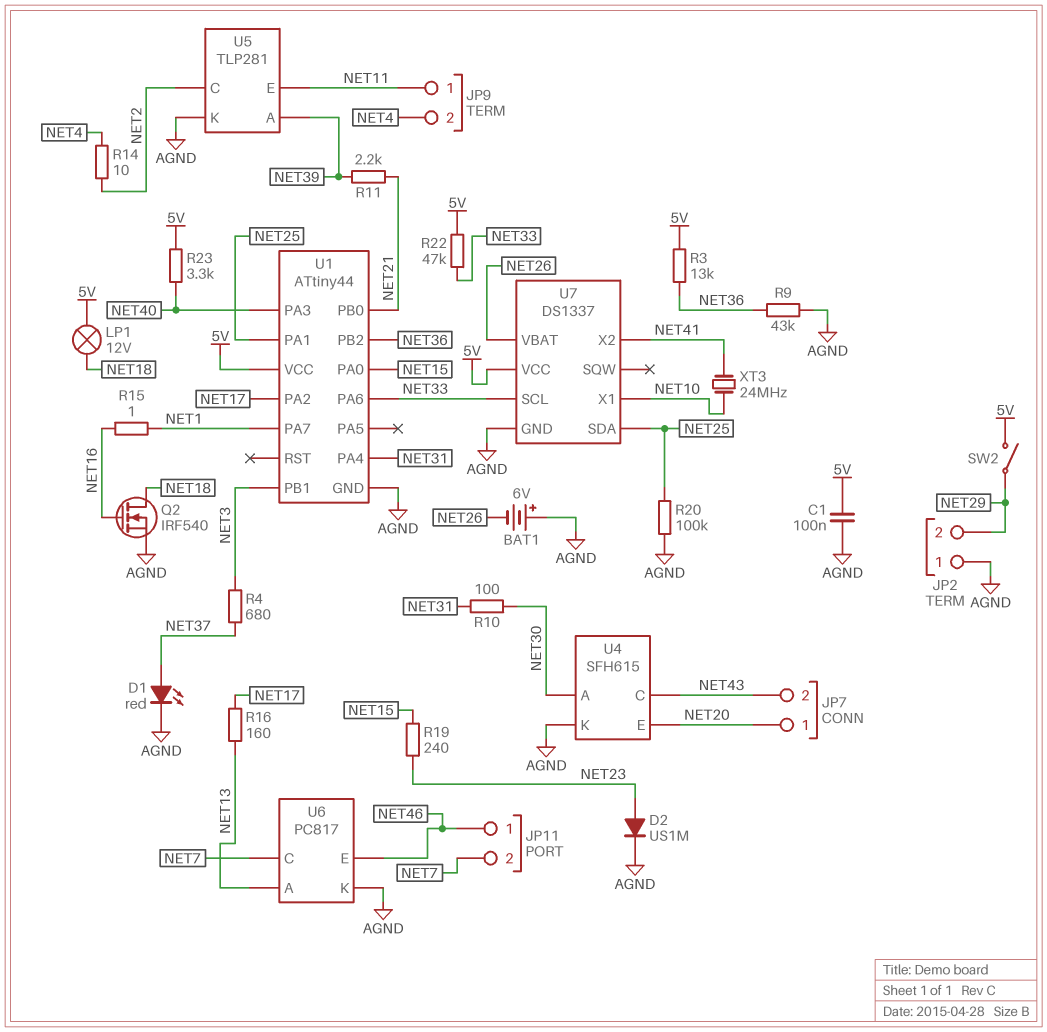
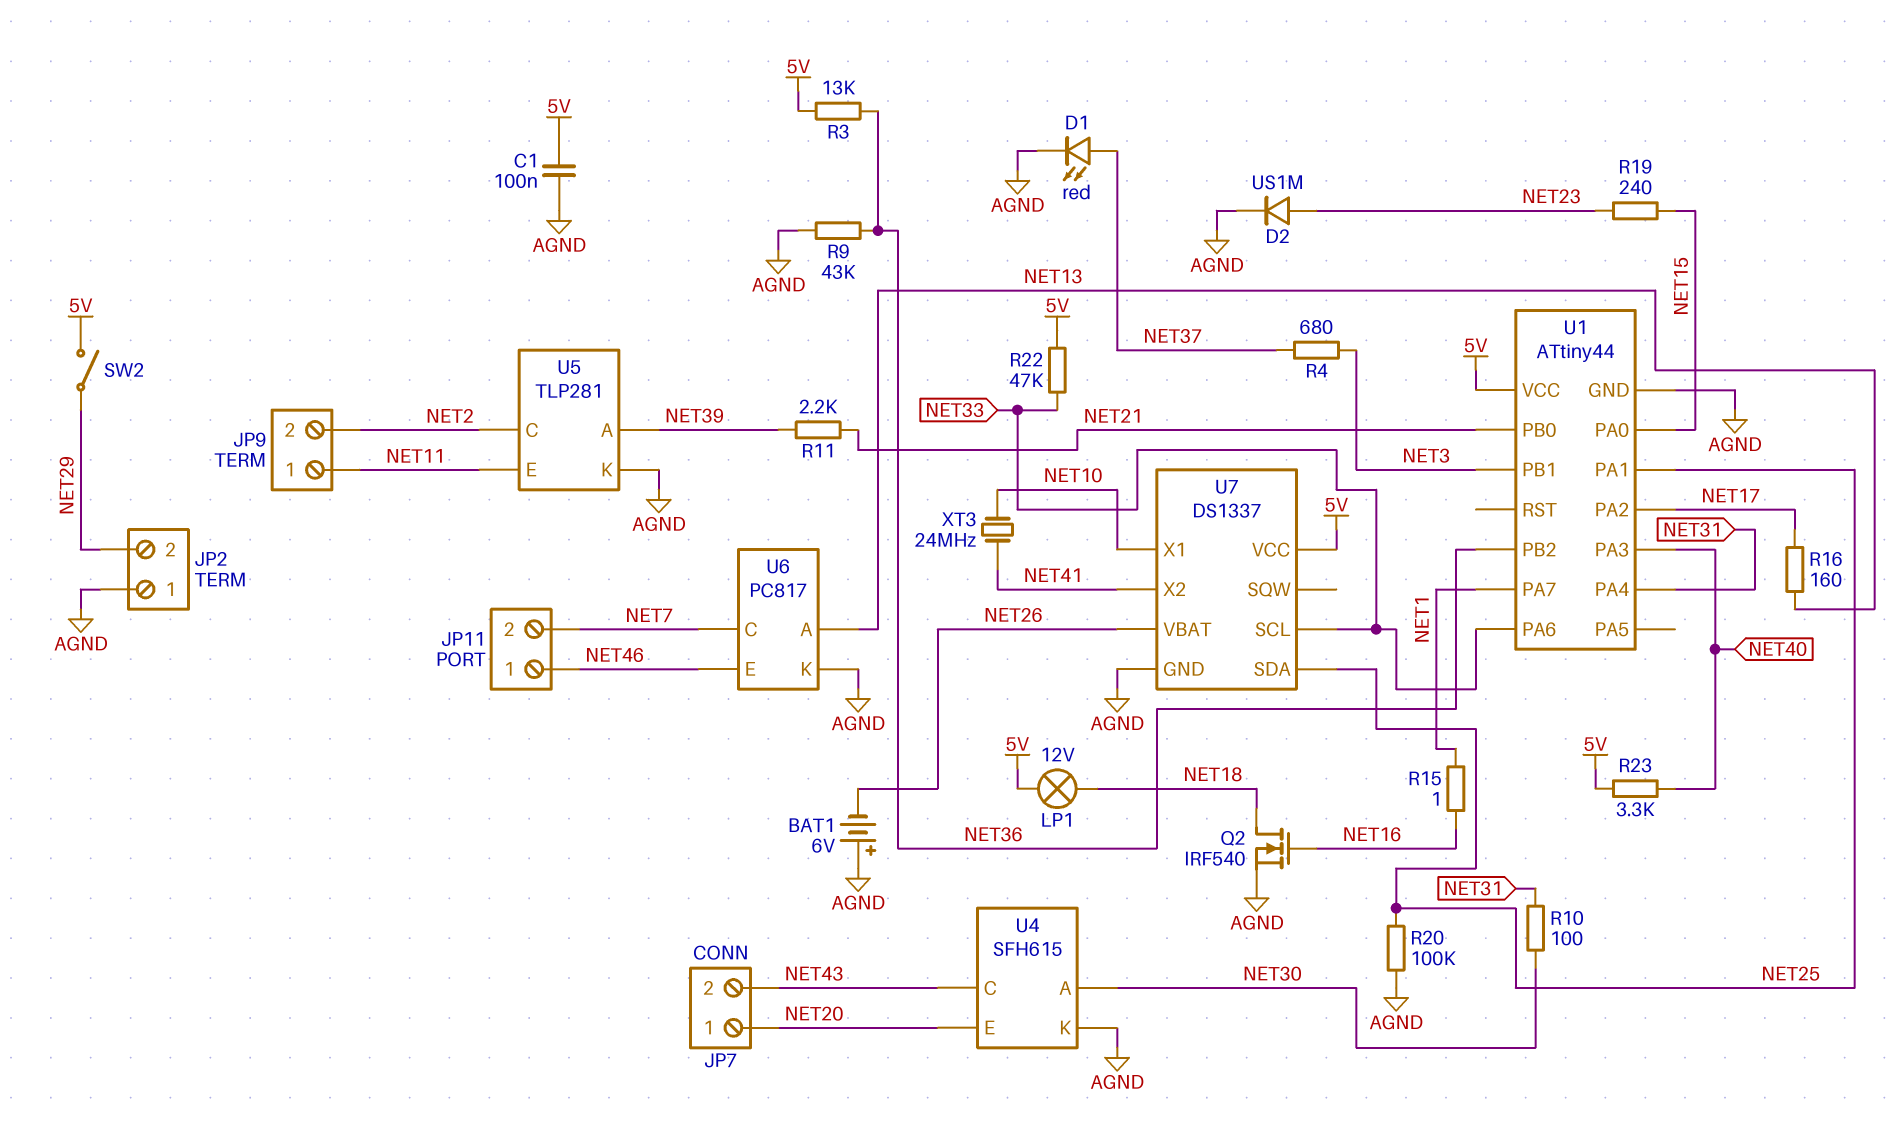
JP9 pin 2: NET4 -> NET2
R14: 10 (NET2, NET4) -> none

